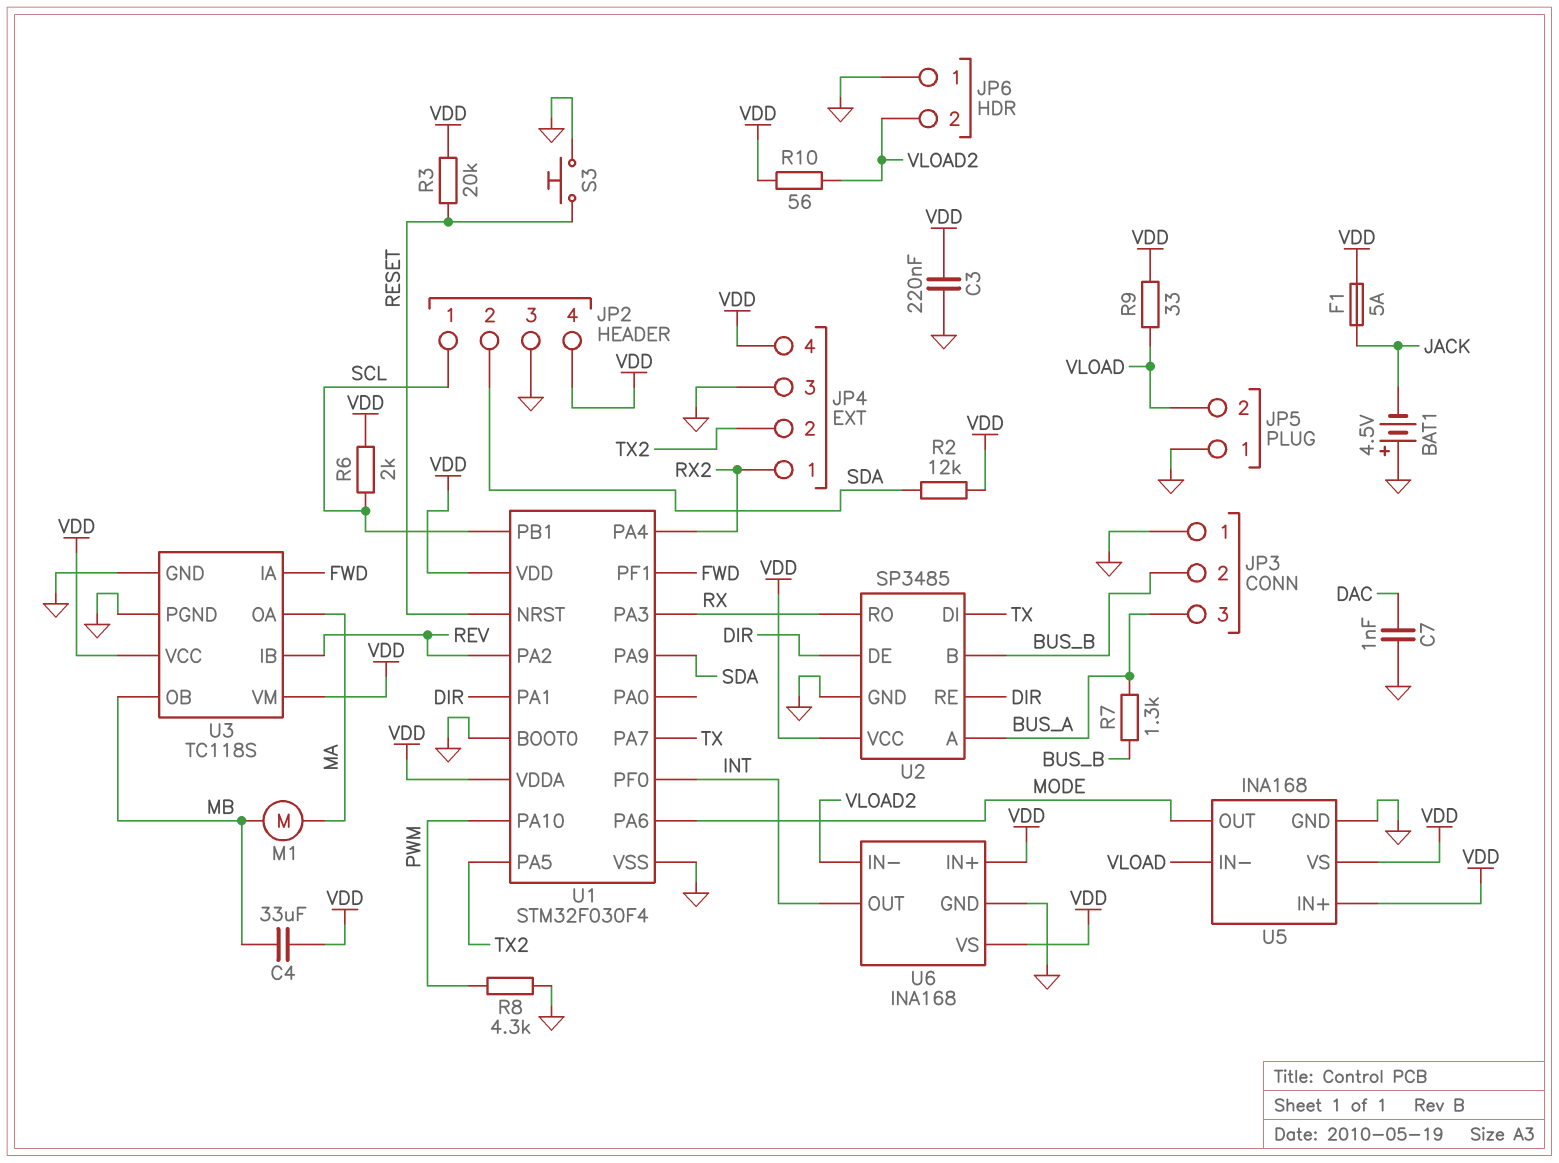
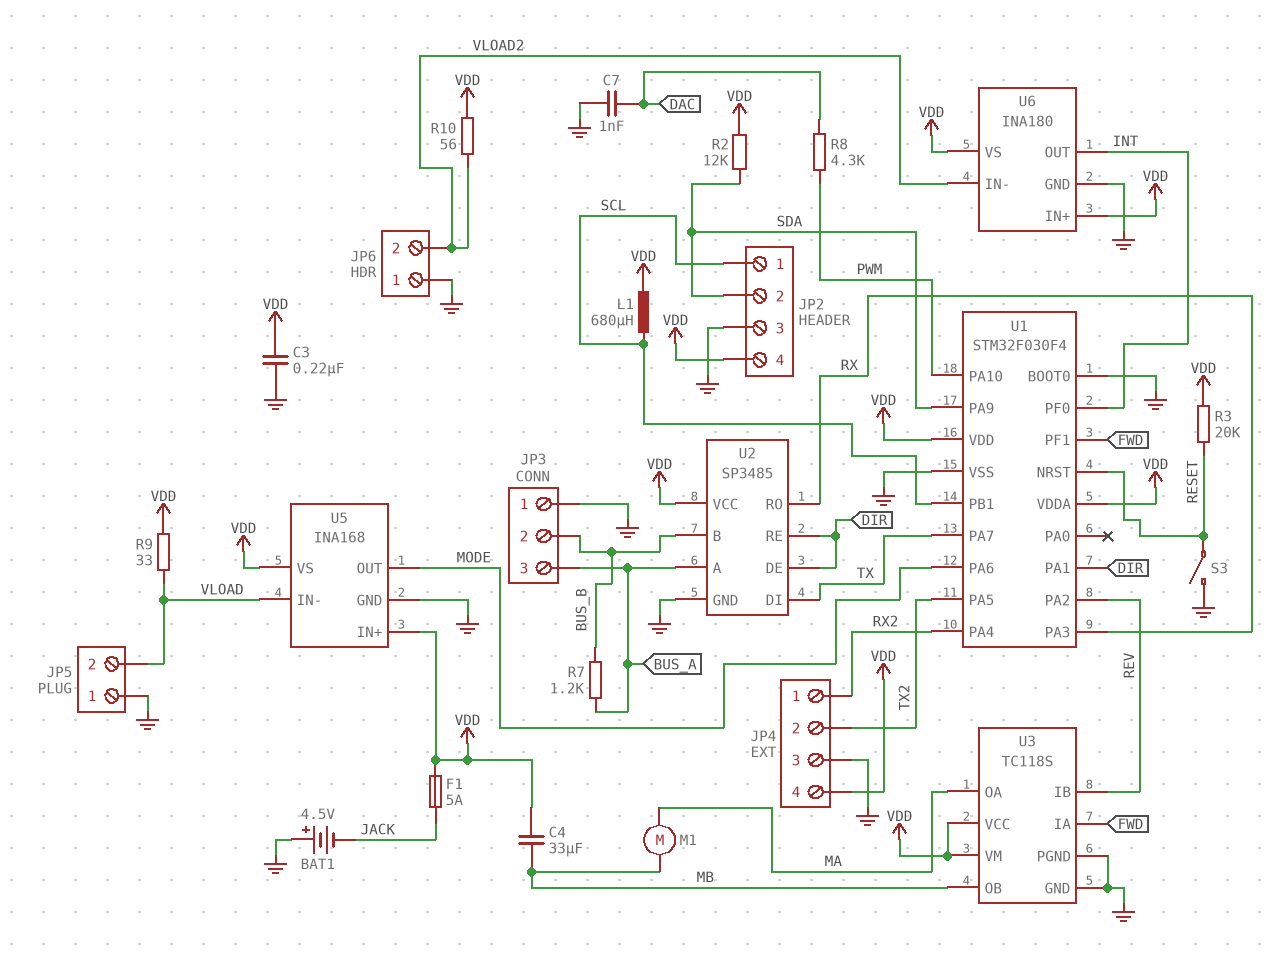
L1: none -> 680uH (SCL, VDD)
R6: 2k (SCL, VDD) -> none
R7: 1.3k (BUS_A, BUS_B) -> 1.2k (BUS_A, BUS_B)
R8: 4.3k (GND, PWM) -> 4.3k (DAC, PWM)
S3: button (GND, RESET) -> switch (GND, RESET)
U6: INA168 -> INA180

